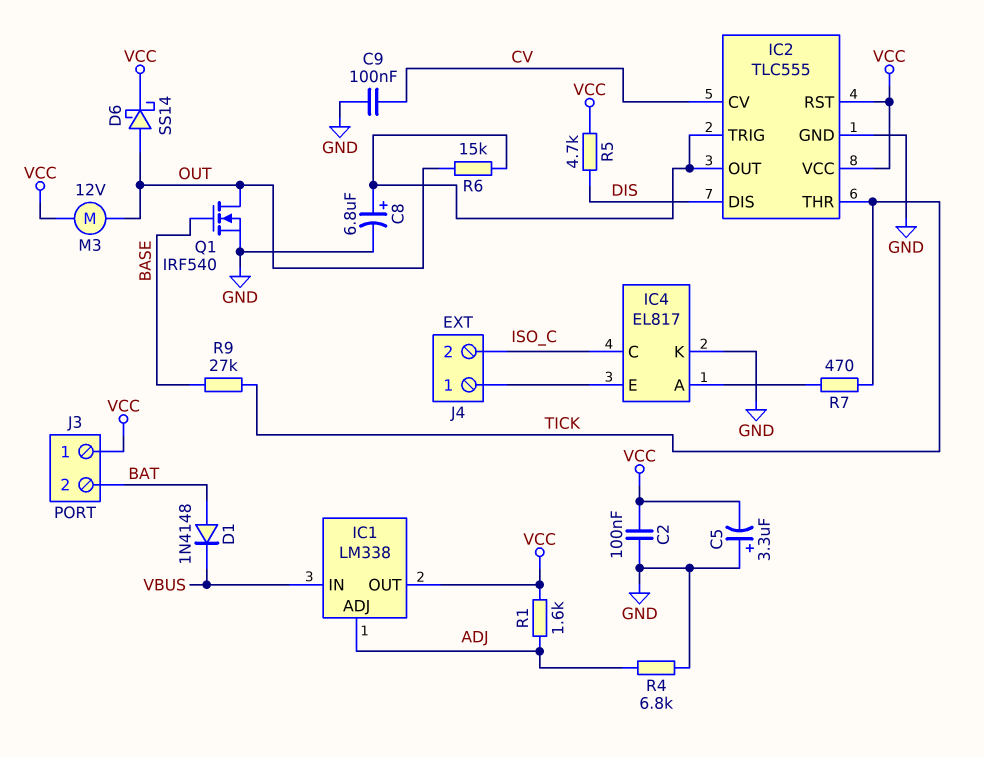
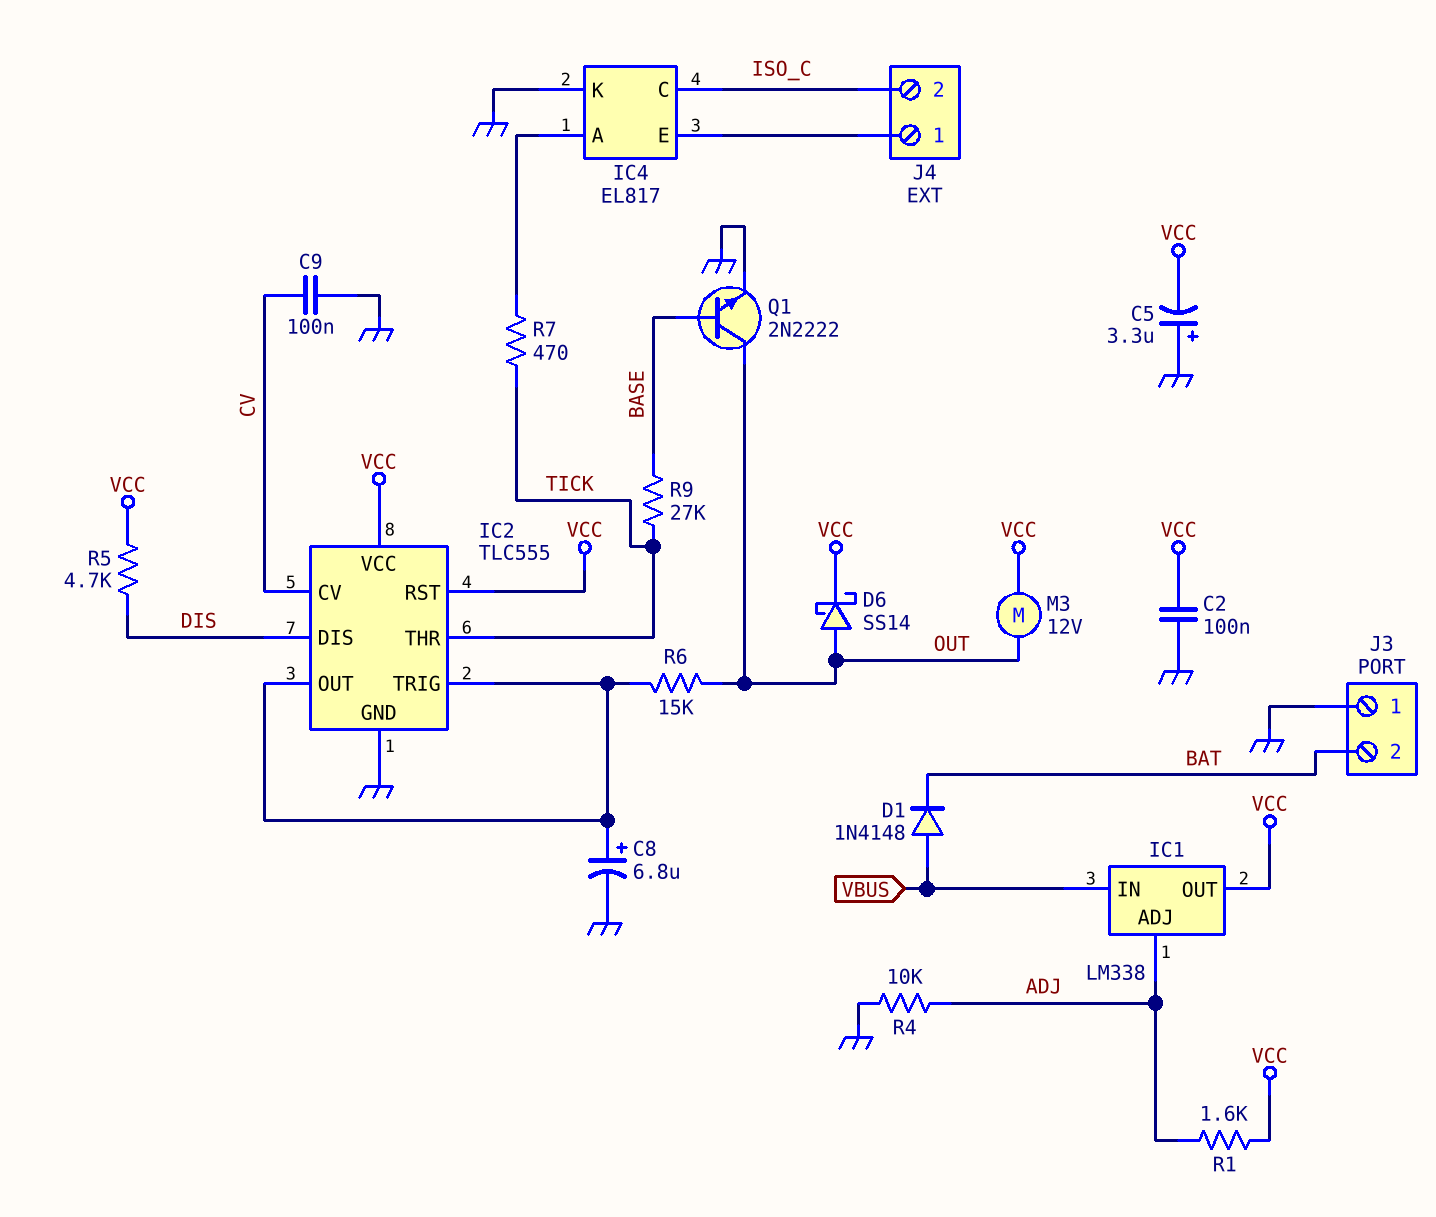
D1: diode 1N4148 (A BAT, K VBUS) -> diode 1N4148 (A VBUS, K BAT)
J3 pin 1: VCC -> GND
Q1: NMOS IRF540 (G BASE, D OUT, S GND) -> NPN 2N2222 (B BASE, C OUT, E GND)
R4: 6.8k (ADJ, GND) -> 10k (ADJ, GND)

